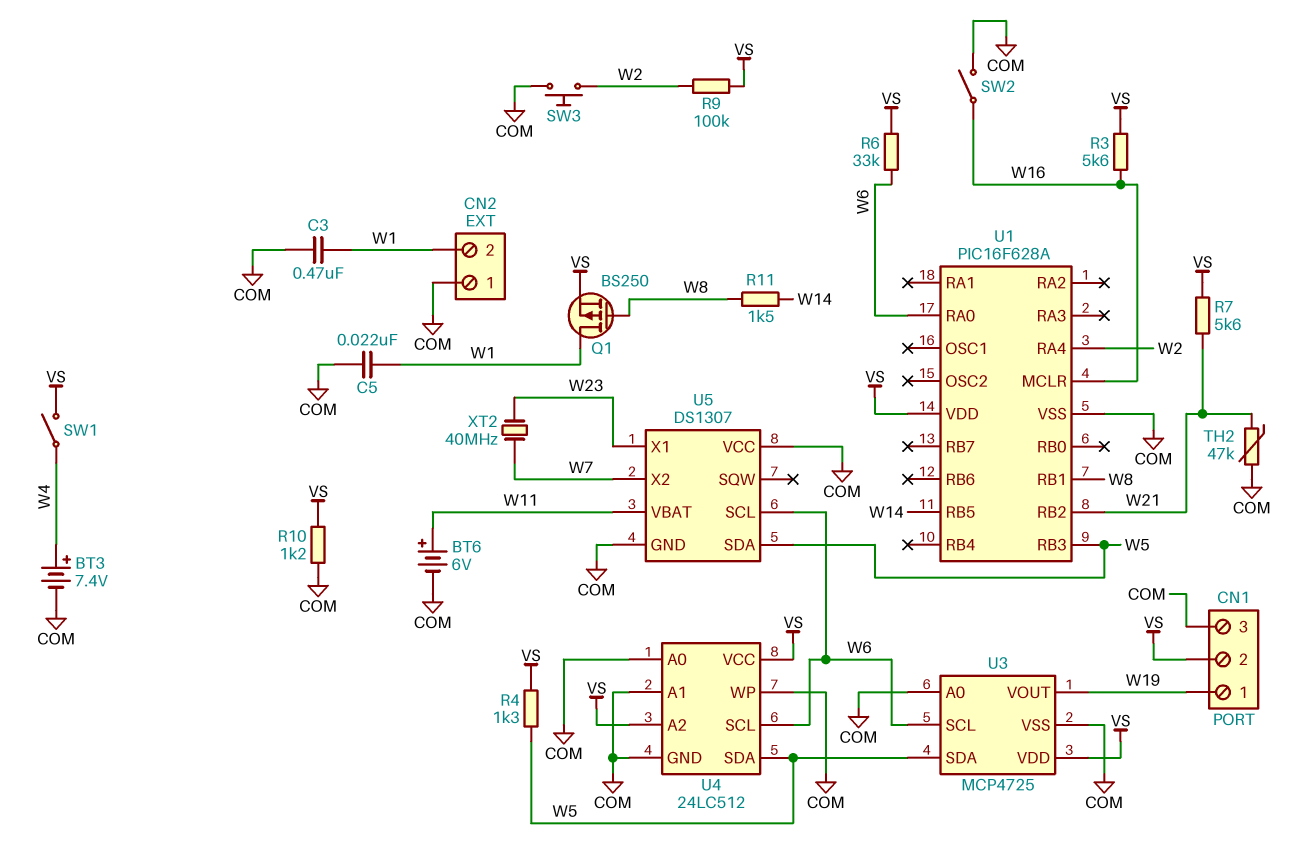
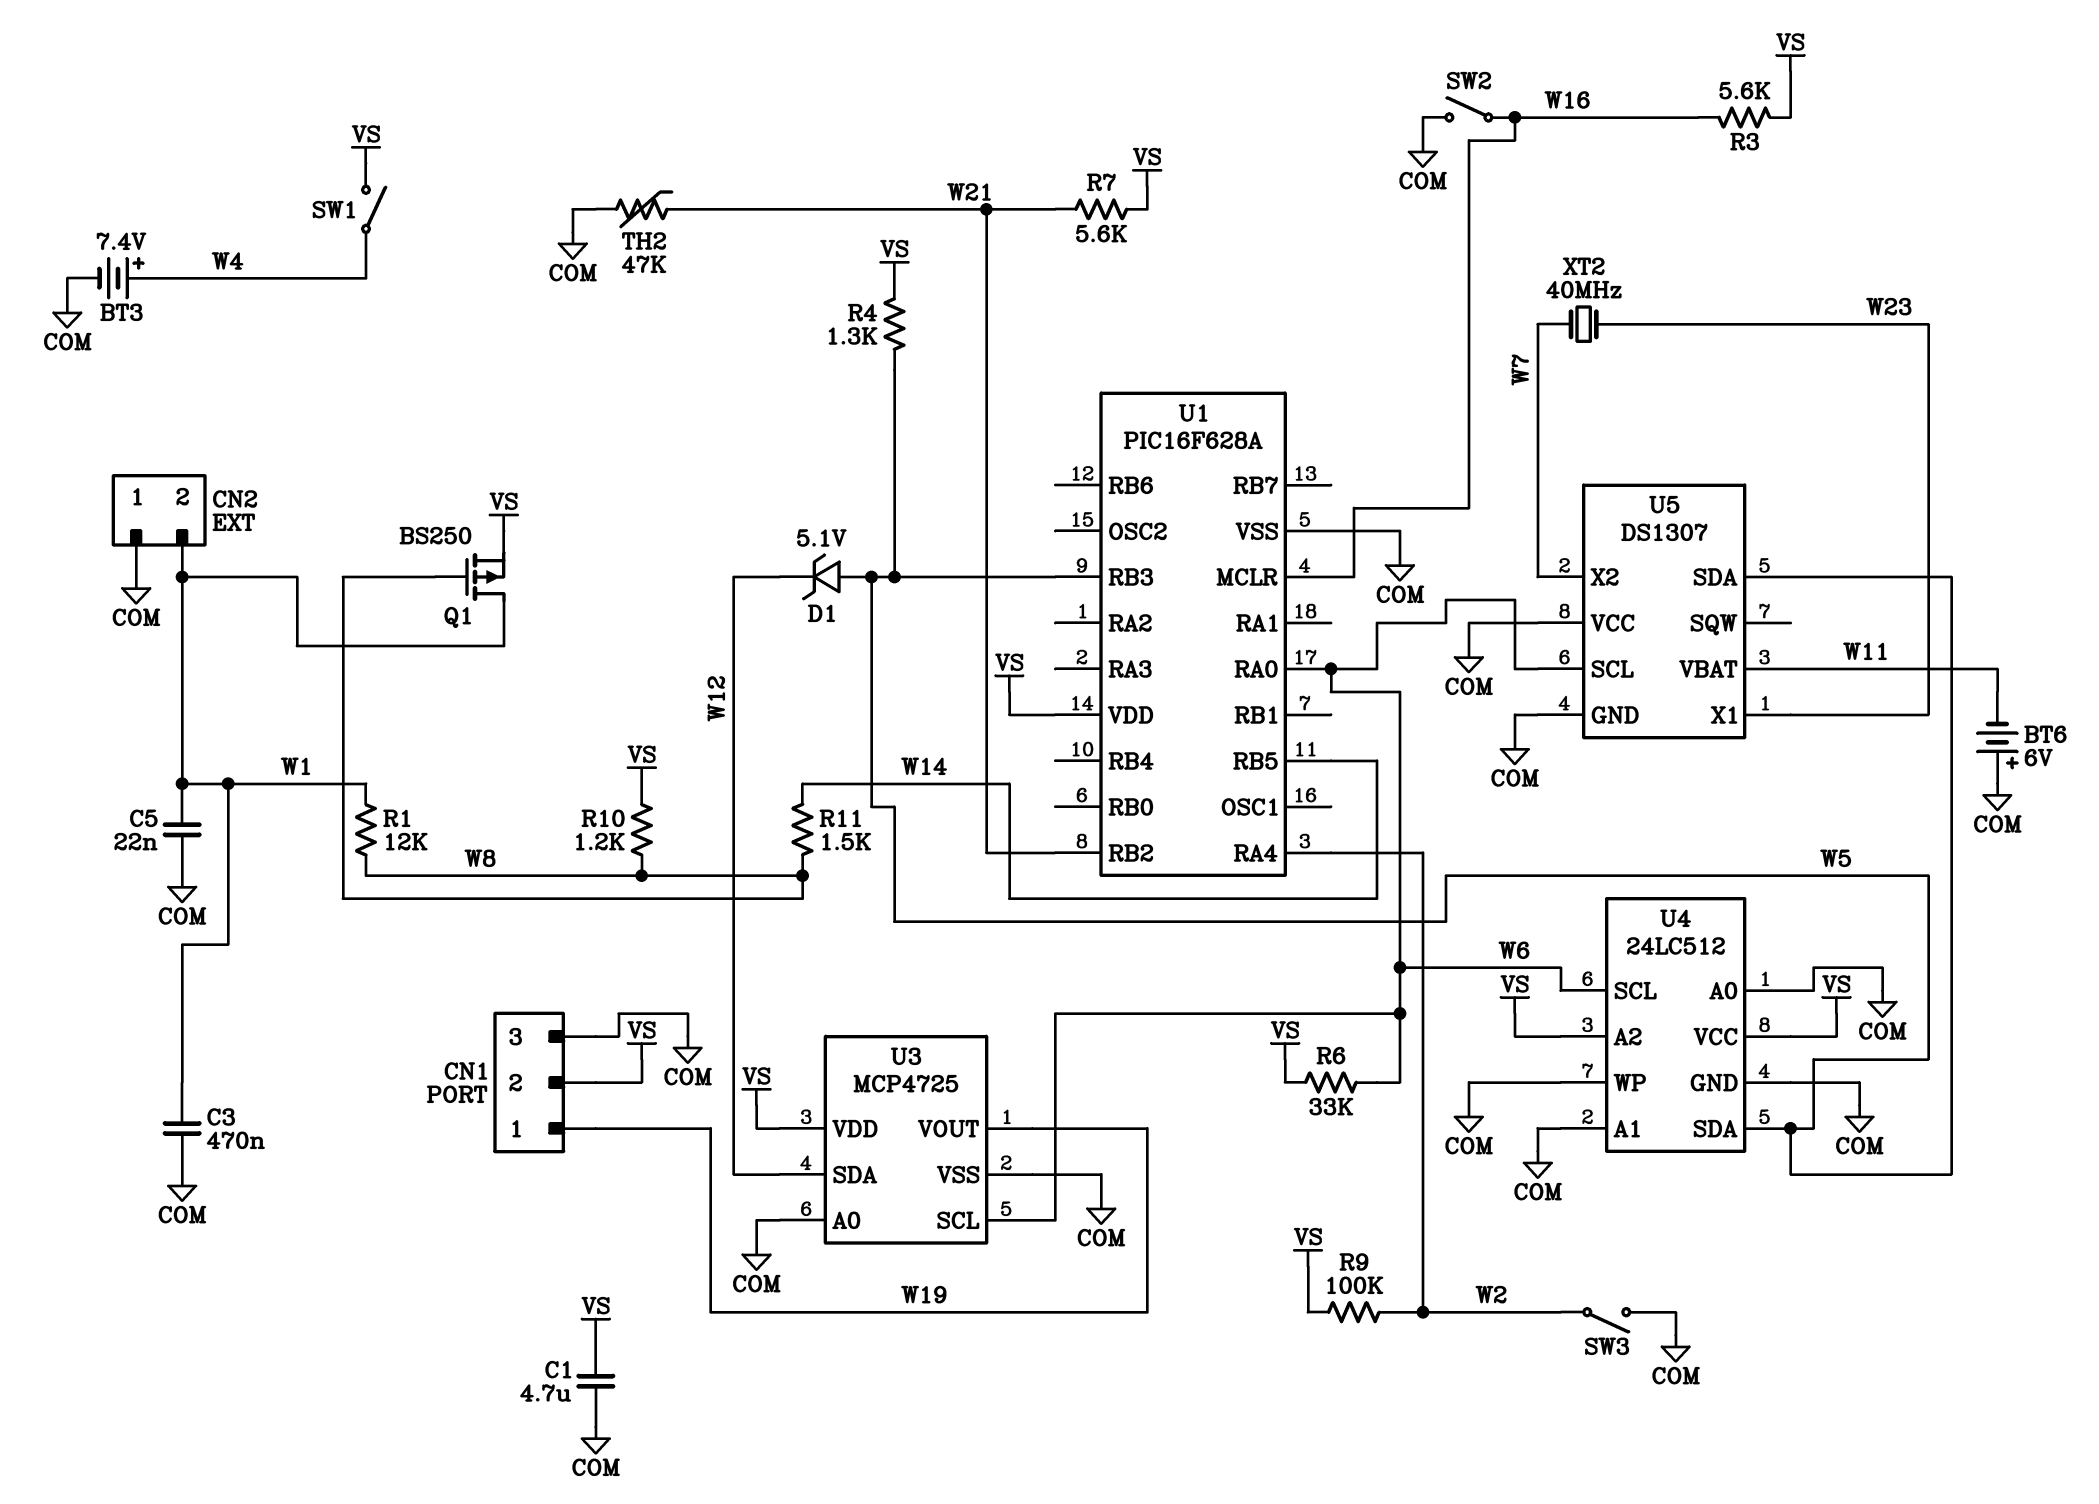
BT6: 6V (plus W11, minus COM) -> 6V (plus COM, minus W11)
C1: none -> 4.7uF (COM, VS)
D1: none -> zener 5.1V (A W5, K W12)
R1: none -> 12k (W1, W8)
R10: 1.2k (COM, VS) -> 1.2k (VS, W8)
SW3: button (COM, W2) -> switch (COM, W2)
U1 pin RB1: W8 -> none
U3 pin SDA: W5 -> W12

